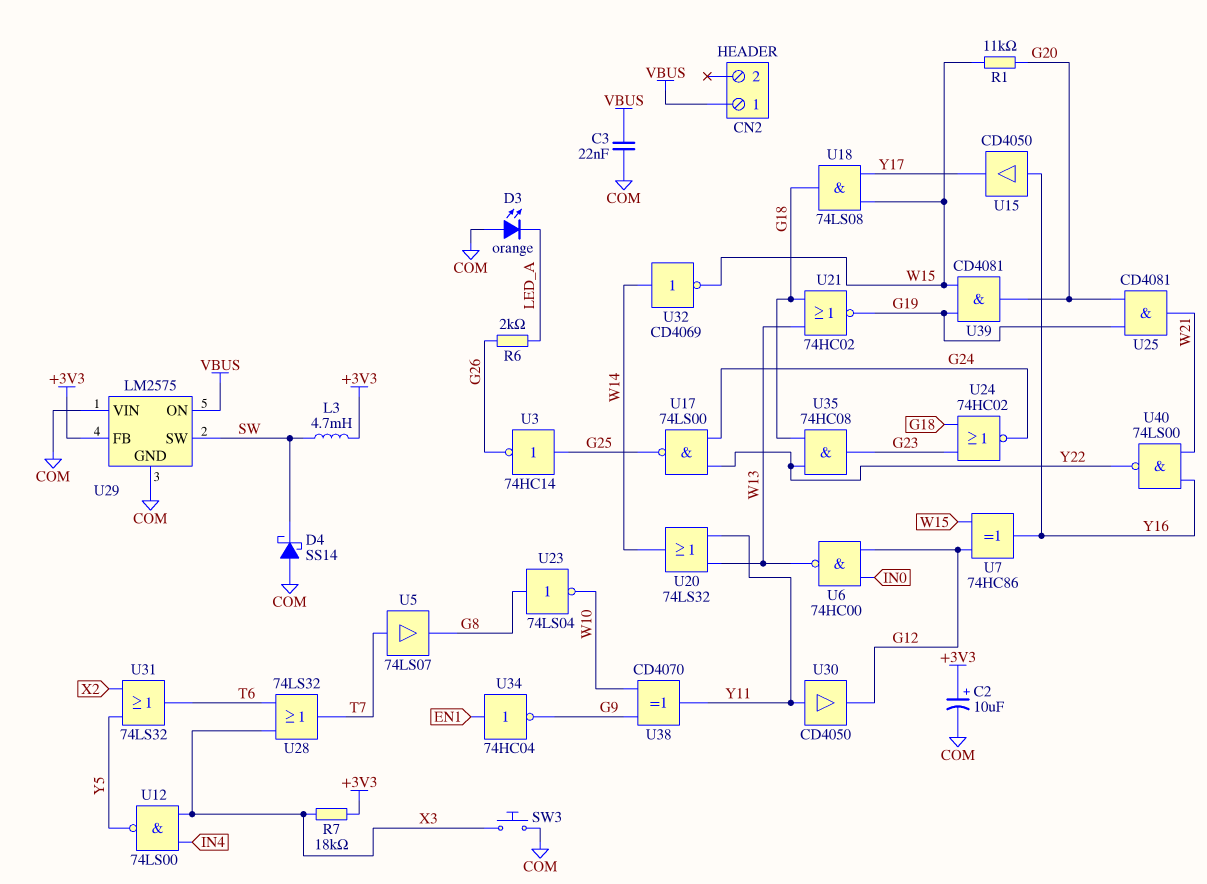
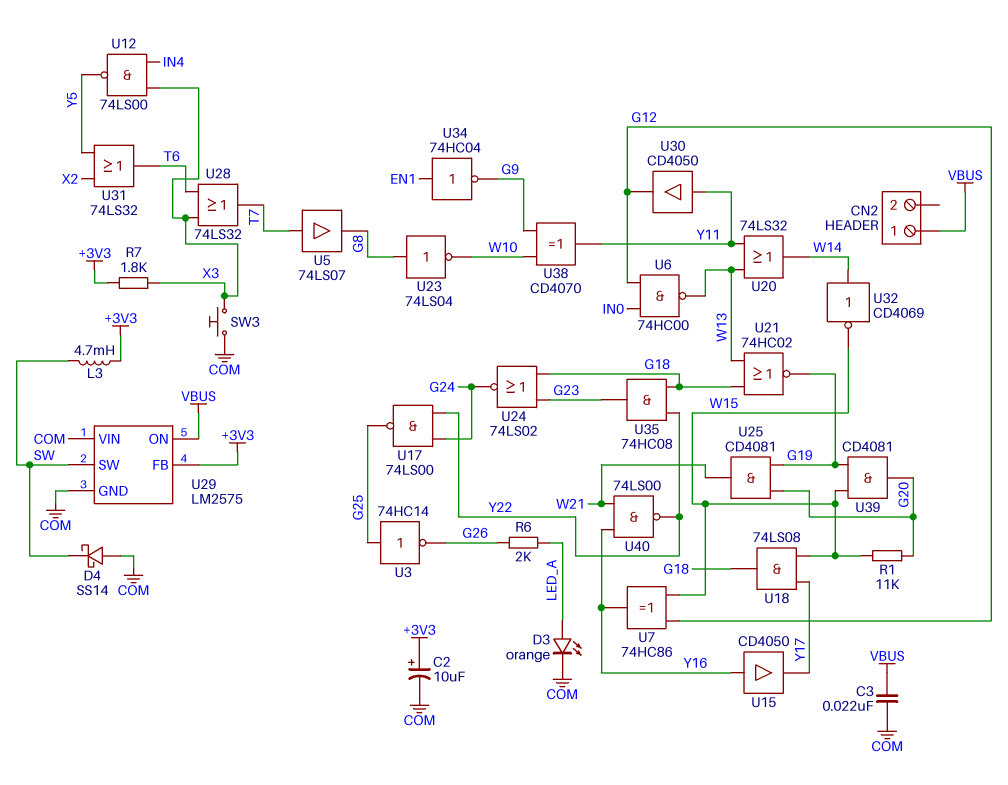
D3: LED orange (A COM, K LED_A) -> LED orange (A LED_A, K COM)
R7: 18k (+3V3, X3) -> 1.8k (+3V3, X3)
U24: NOR 74HC02 (in G18, in G23, out G24) -> NOR 74LS02 (in G18, in G23, out G24)

